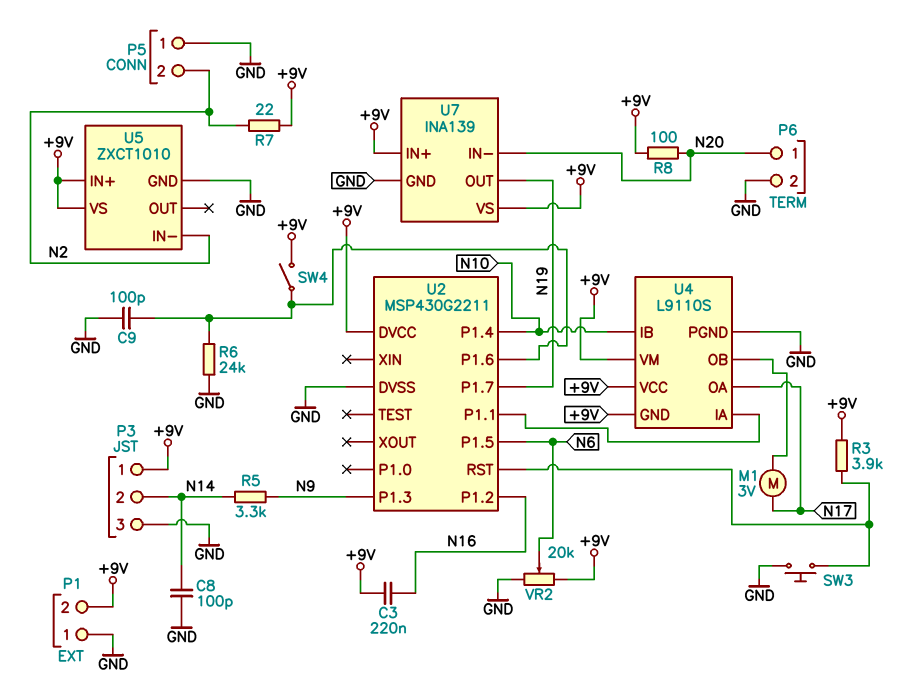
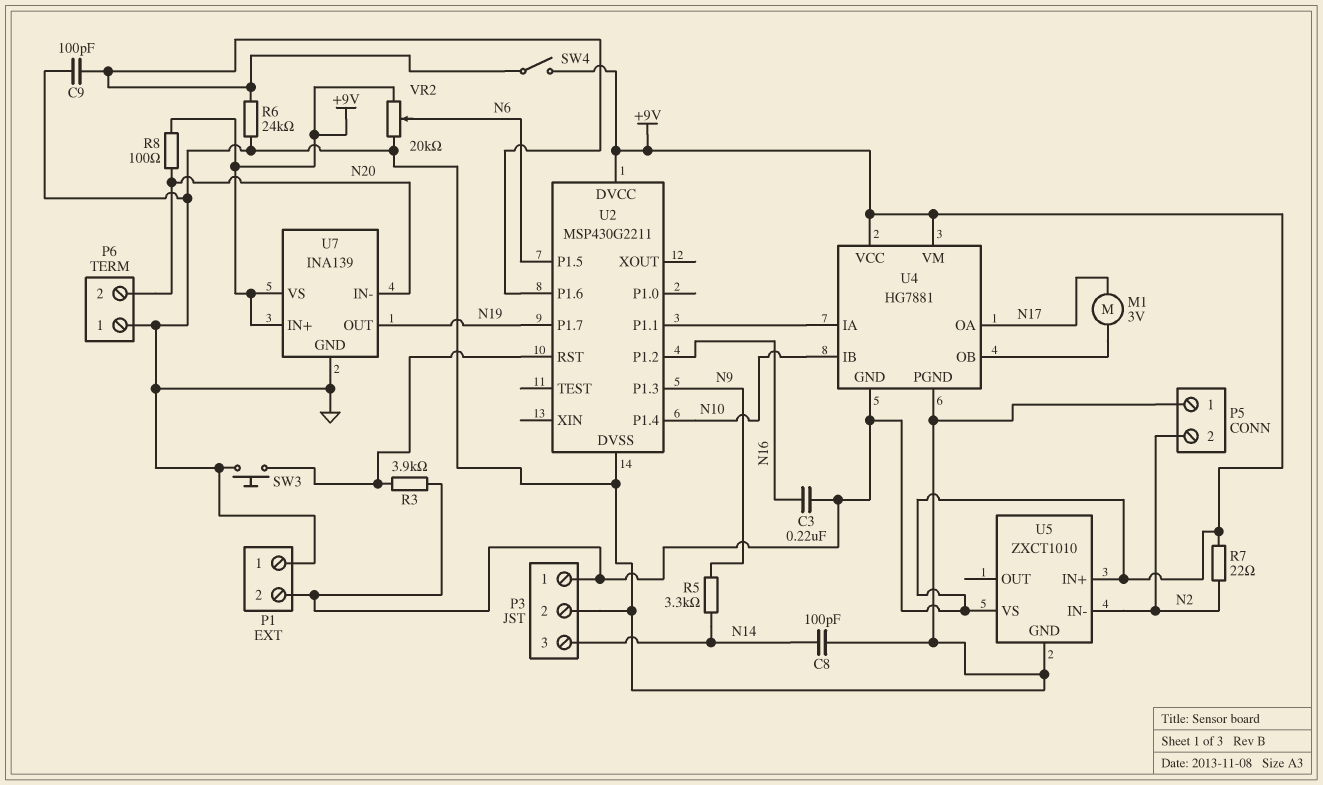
P3 pin 2: N14 -> GND
P3 pin 3: GND -> N14
P6 pin 1: N20 -> GND
P6 pin 2: GND -> N20
U4: L9110S -> HG7881

